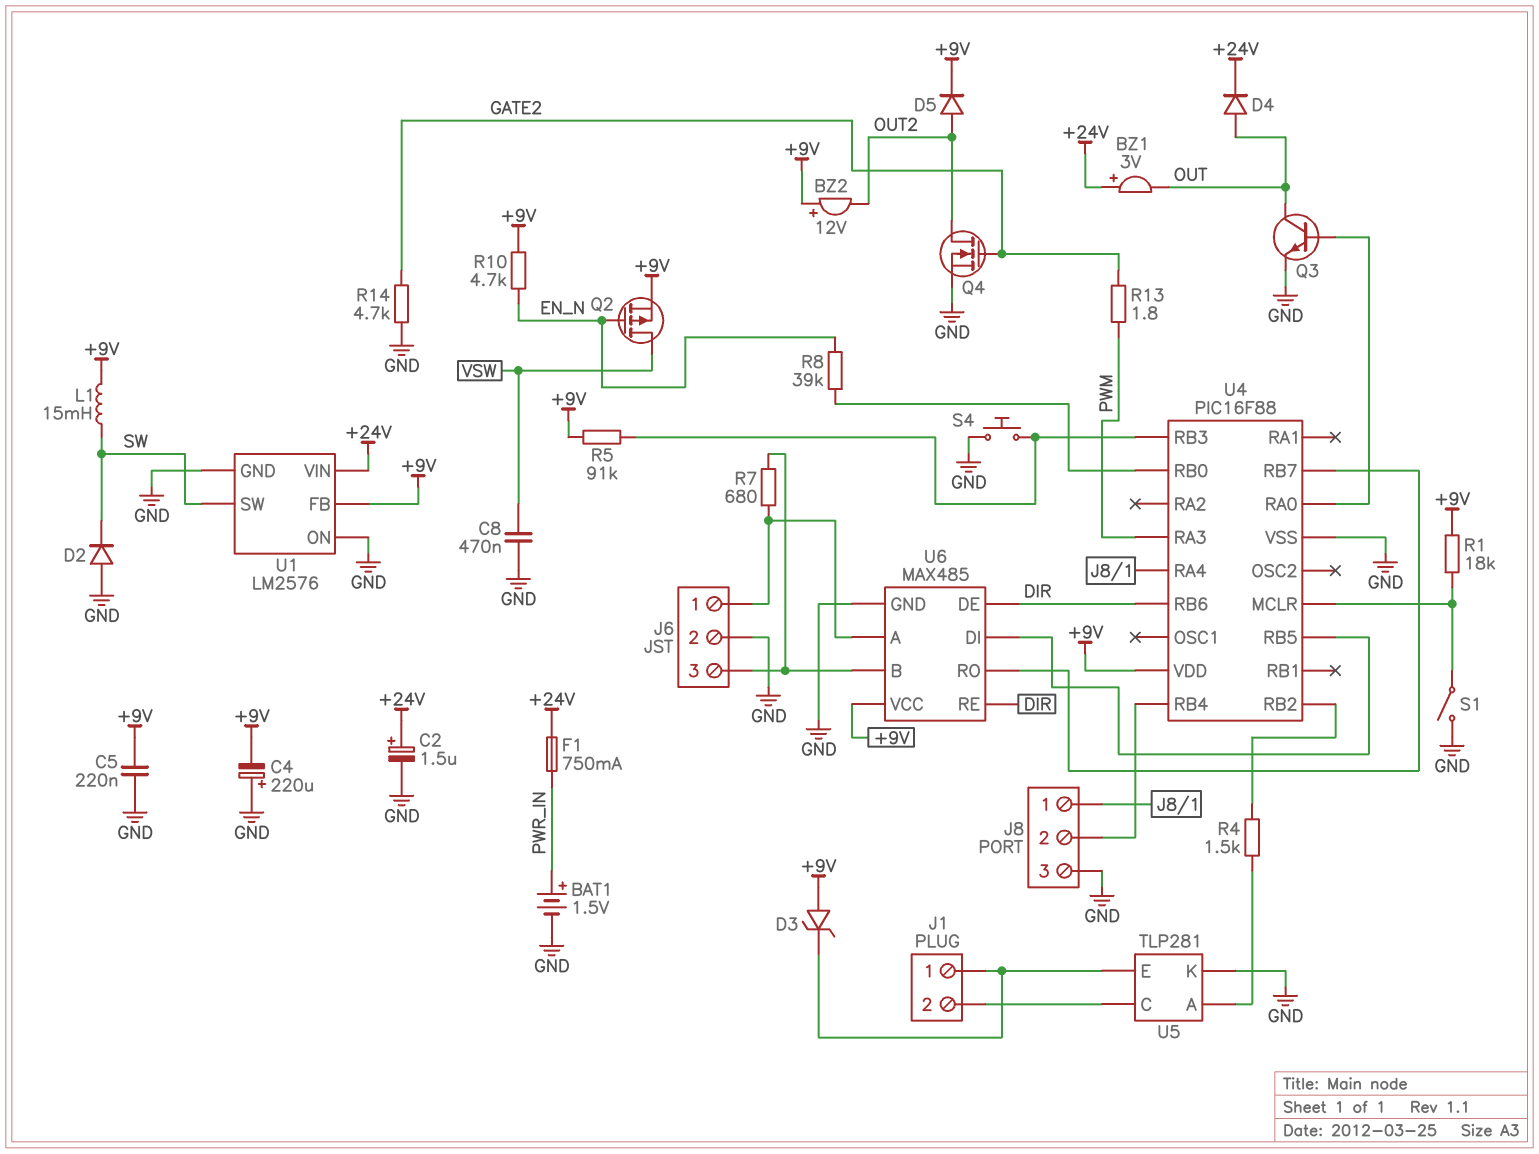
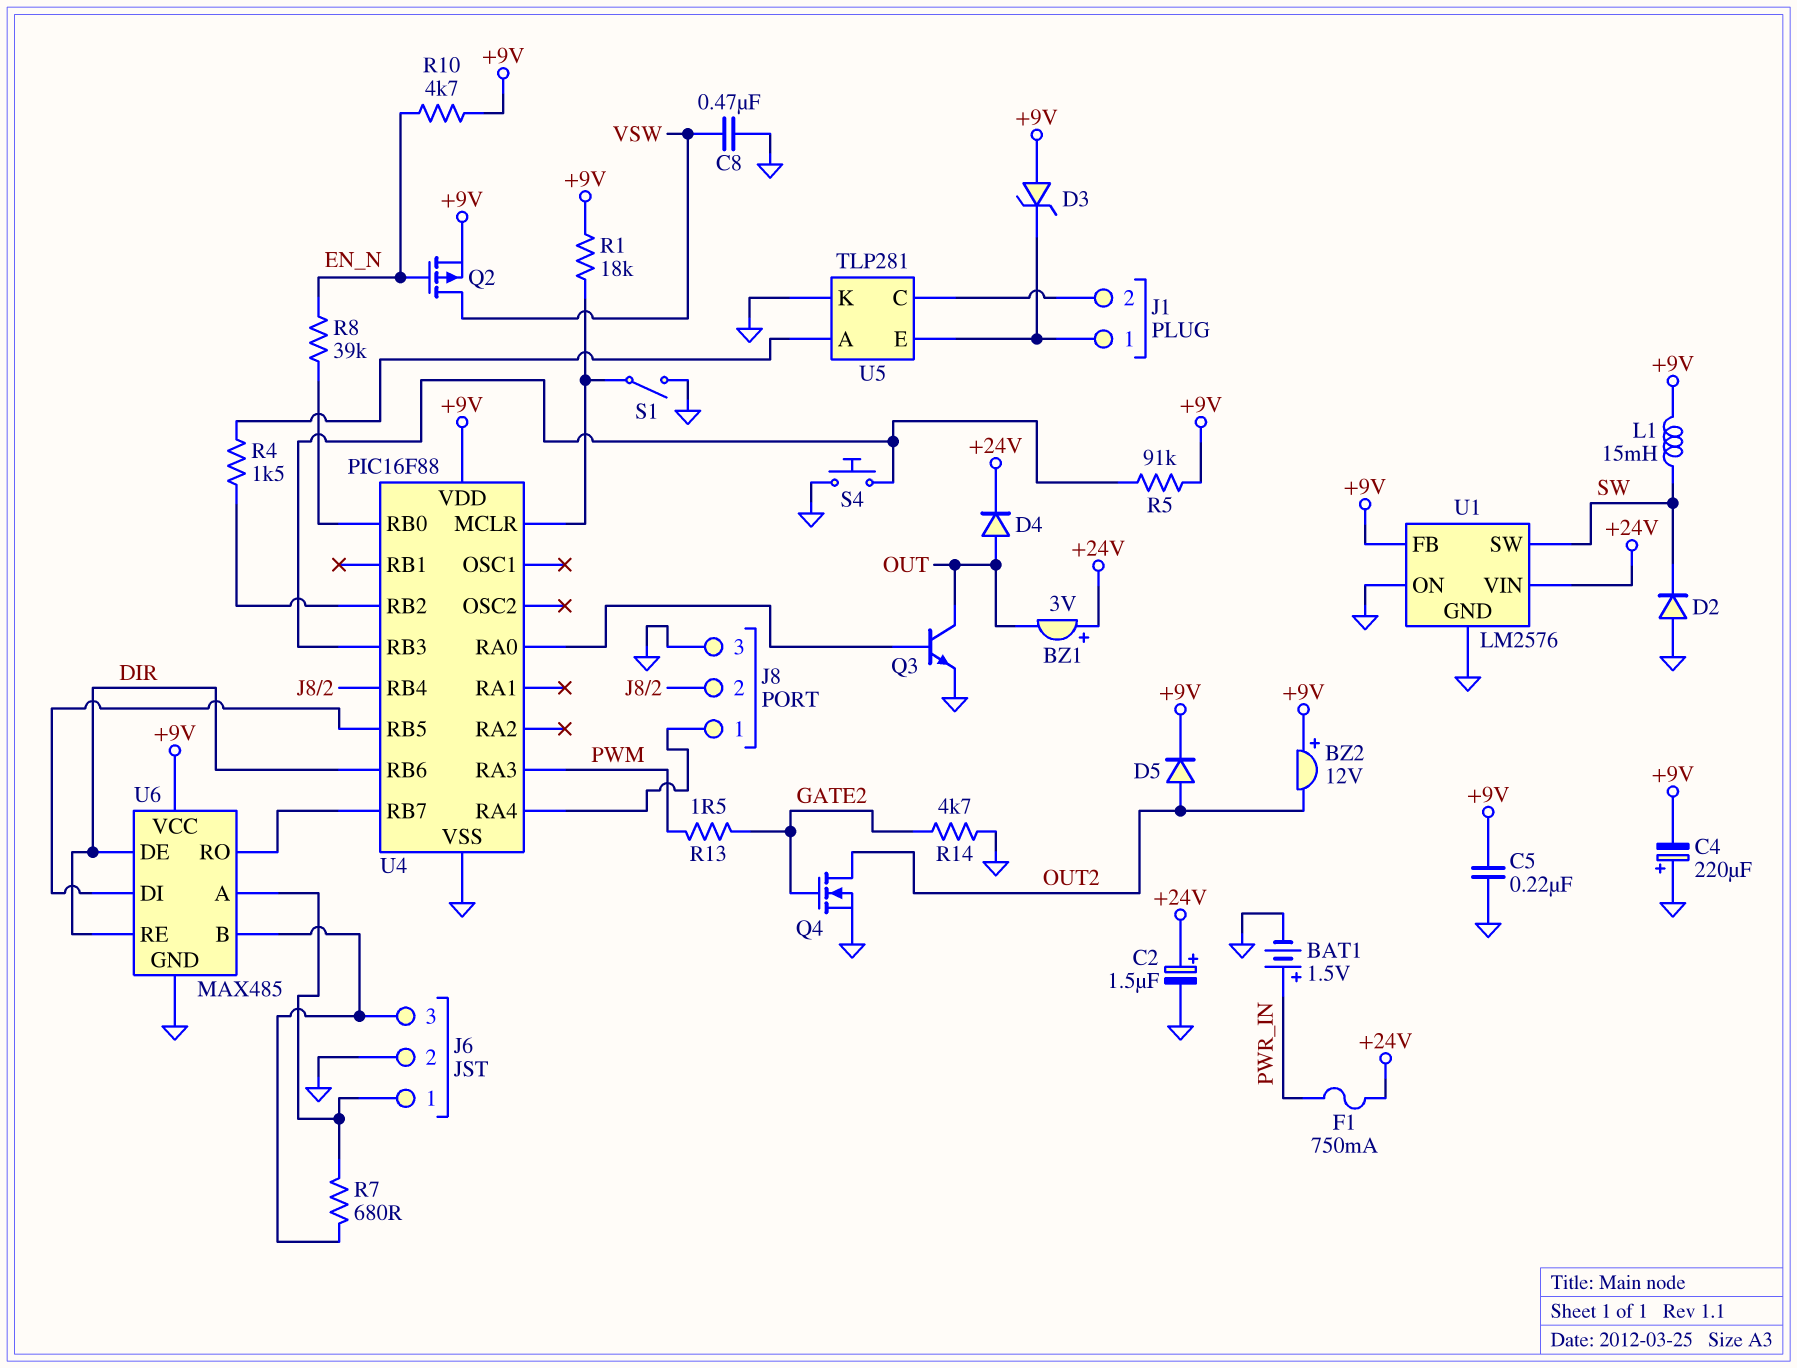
R13: 1.8 (GATE2, PWM) -> 1.5 (GATE2, PWM)

